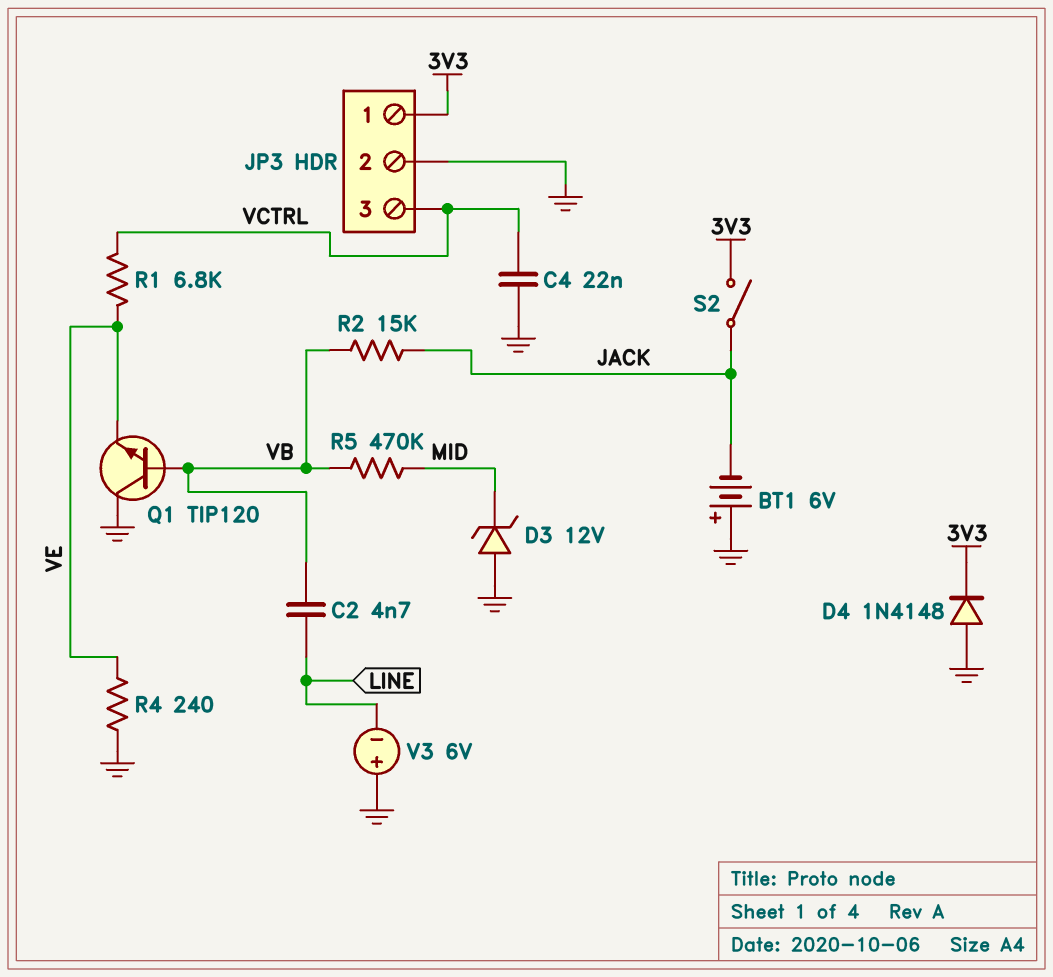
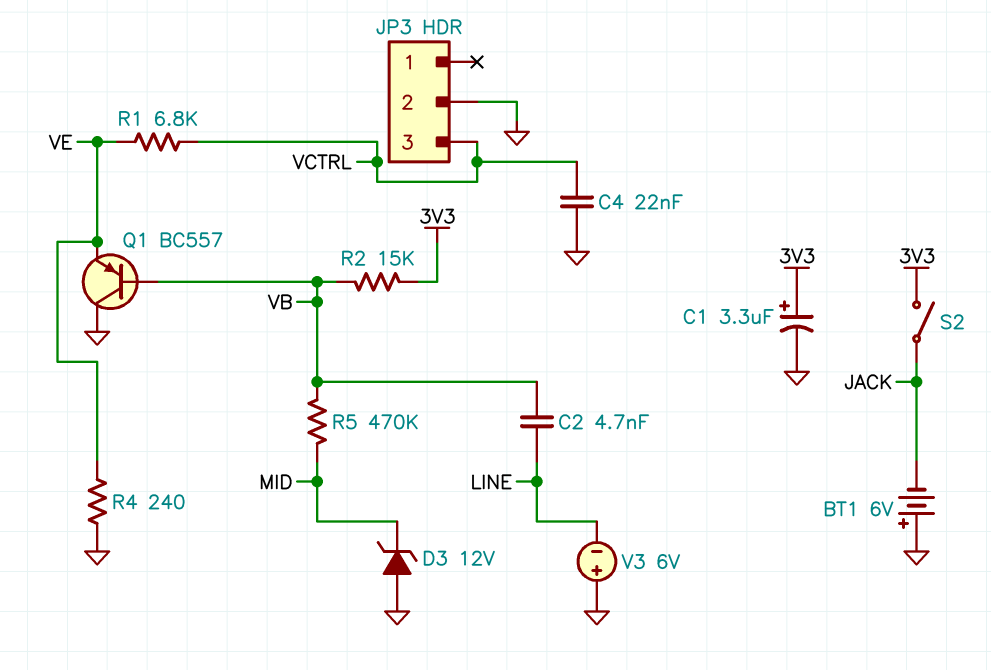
C1: none -> 3.3uF (plus 3V3, minus GND)
D4: diode 1N4148 (A GND, K 3V3) -> none
JP3 pin 1: 3V3 -> none
Q1: NPN TIP120 (B VB, C GND, E VE) -> PNP BC557 (B VB, C GND, E VE)
R2: 15k (JACK, VB) -> 15k (3V3, VB)

